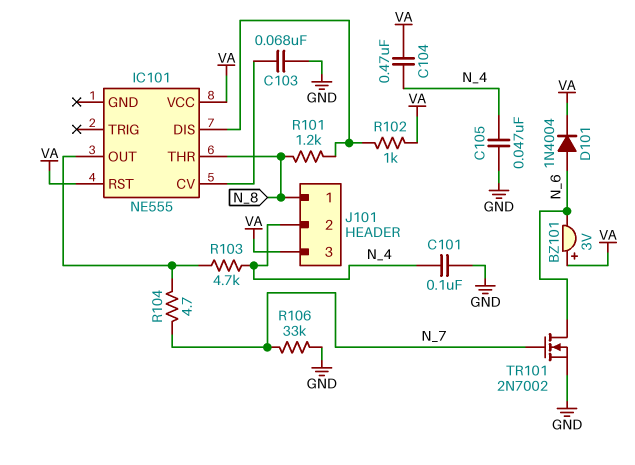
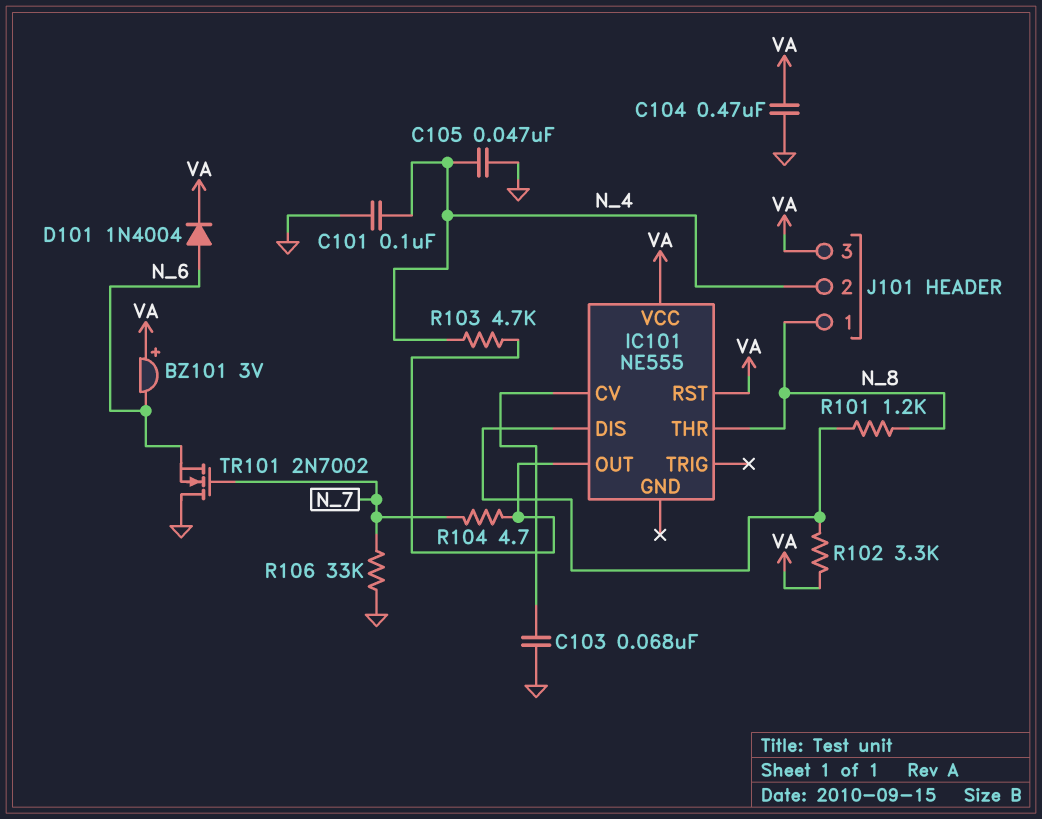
C104: 470nF (N_4, VA) -> 470nF (GND, VA)
R102: 1k (IC101/DIS, VA) -> 3.3k (IC101/DIS, VA)
TR101: NMOS 2N7002 (G N_7, D N_6, S GND) -> NMOS 2N7002 (G N_7, D GND, S N_6)

